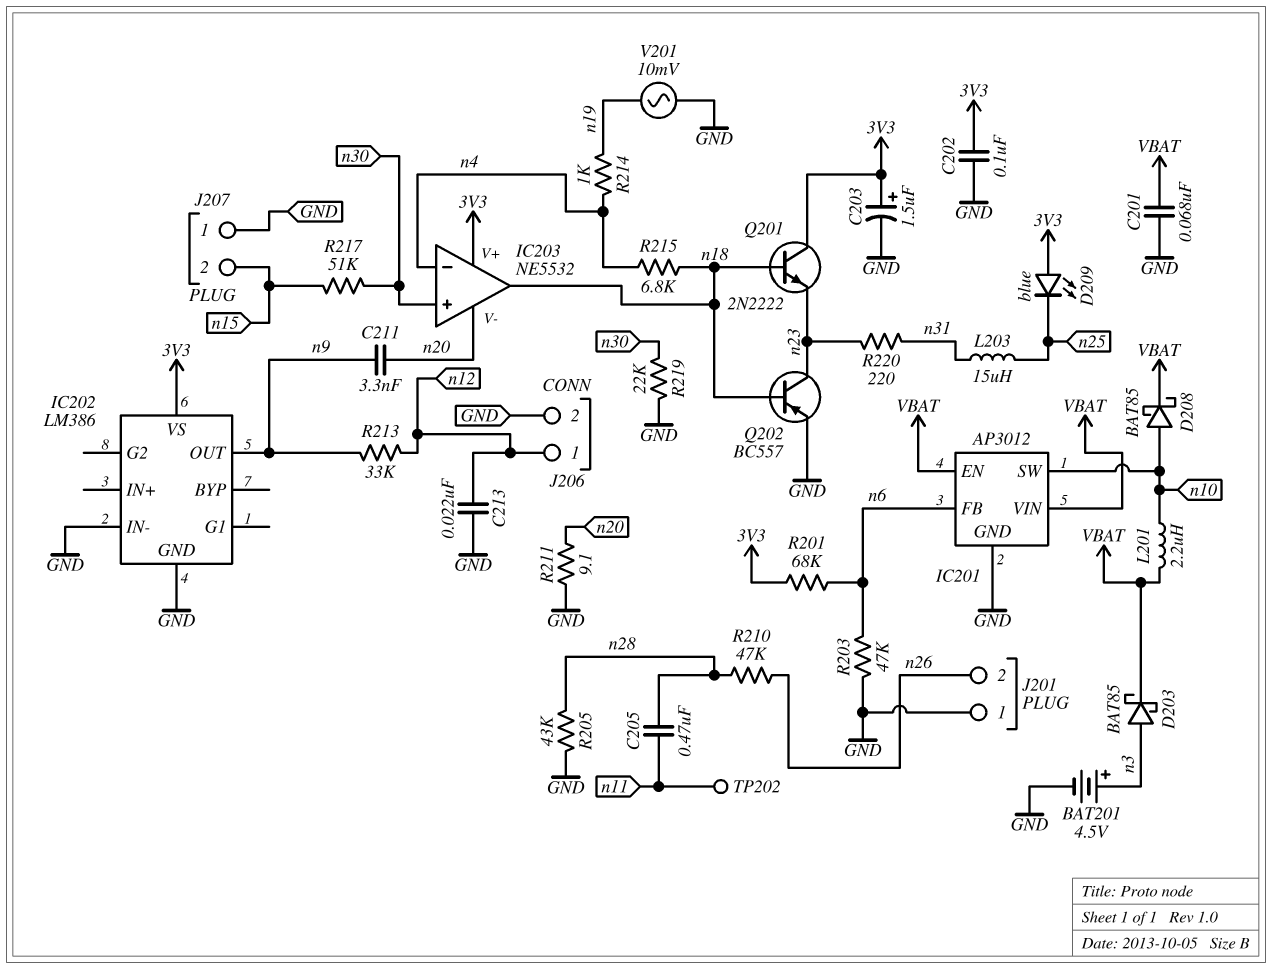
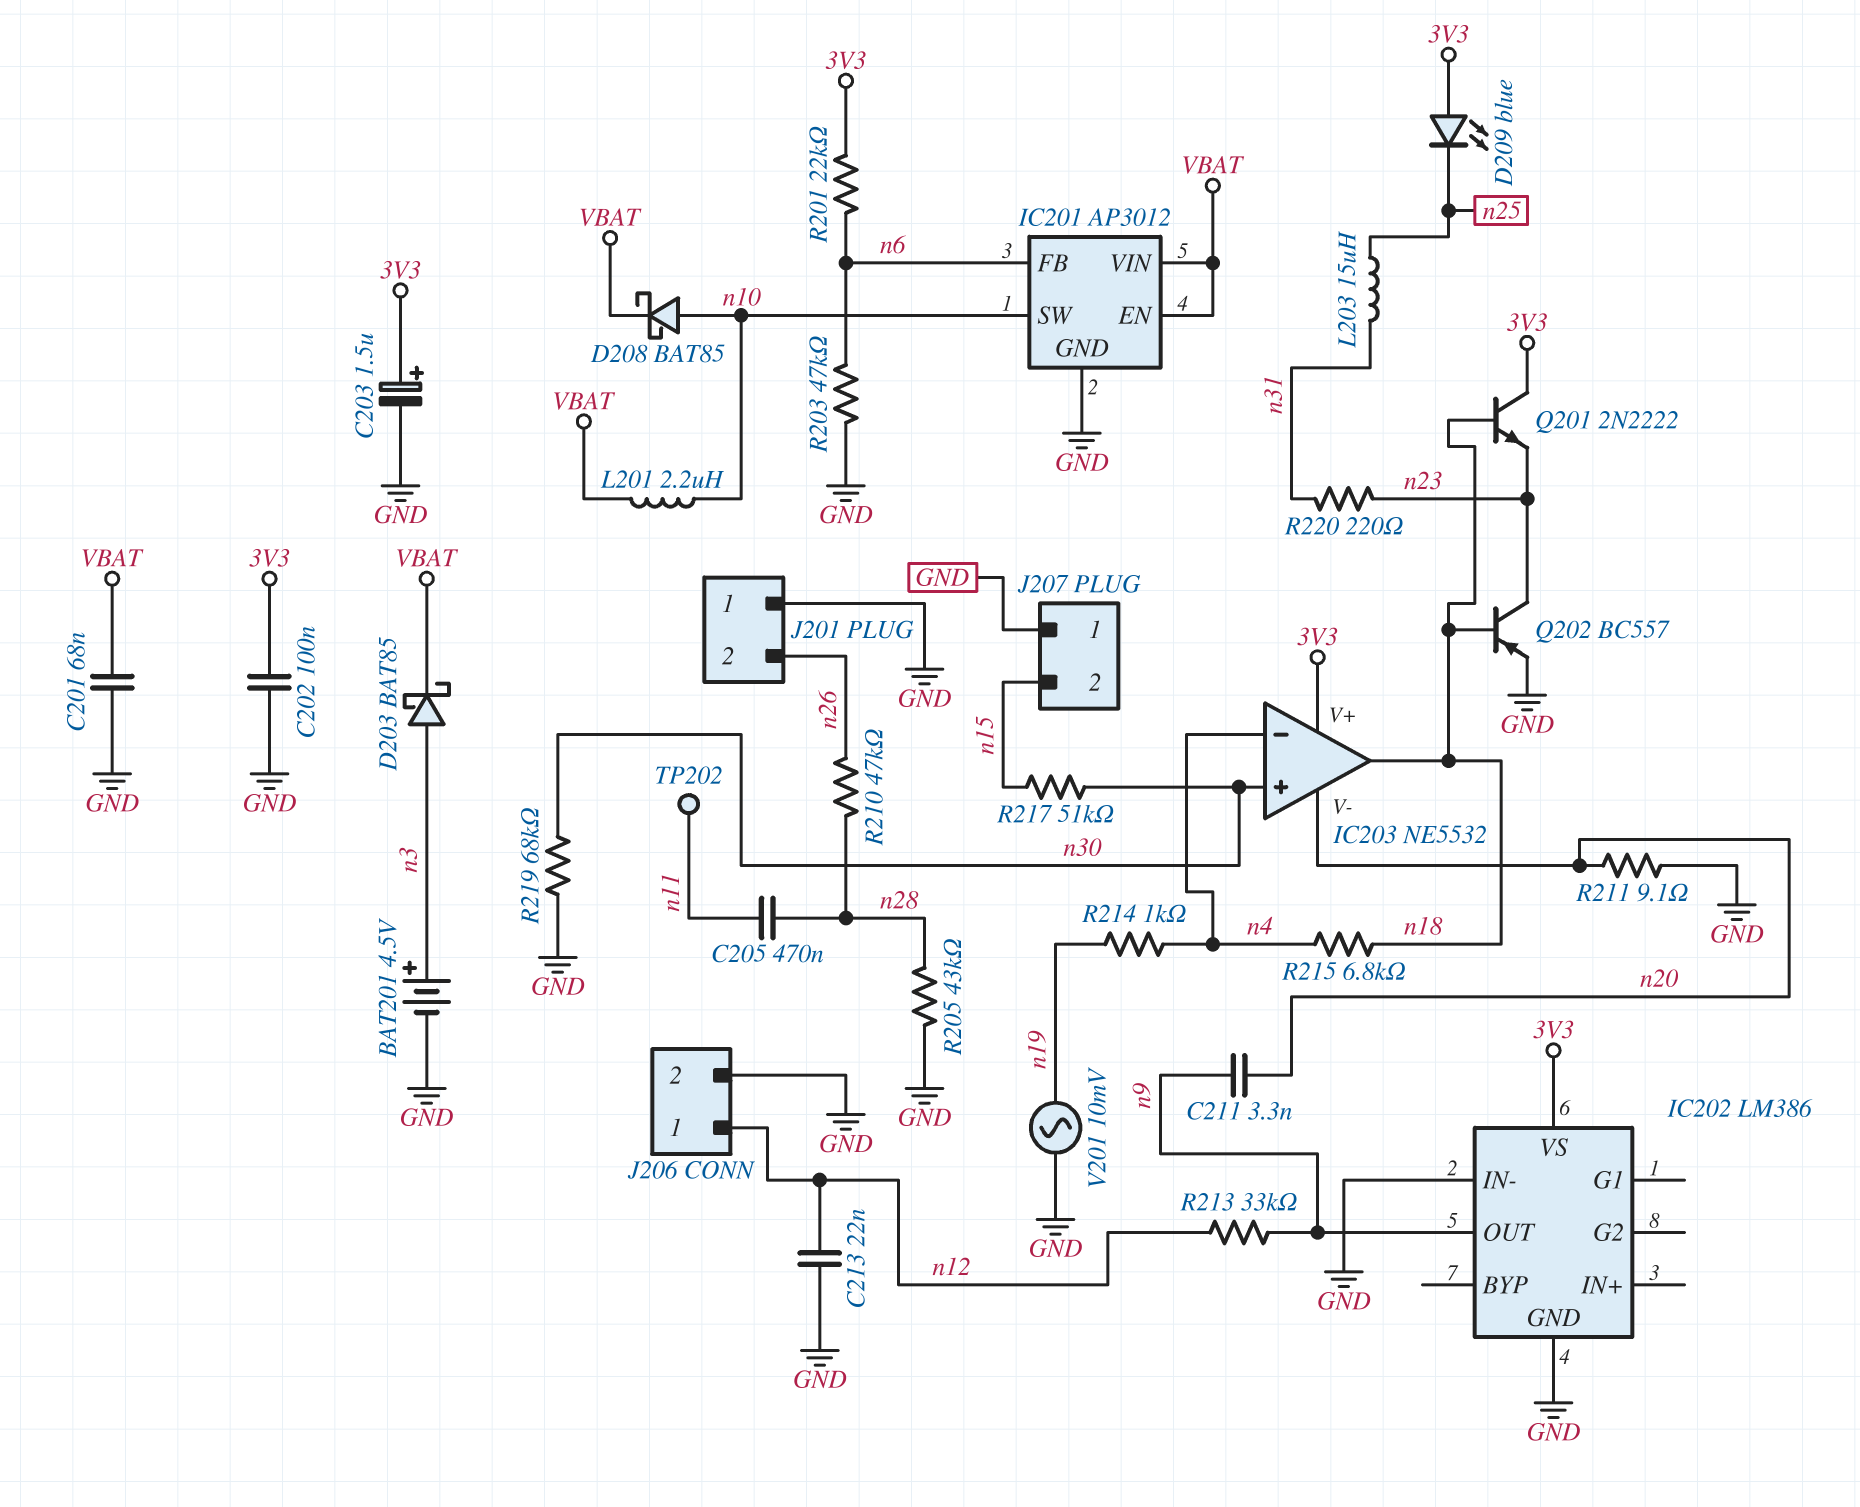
R201: 68k (3V3, n6) -> 22k (3V3, n6)
R219: 22k (GND, n30) -> 68k (GND, n30)

